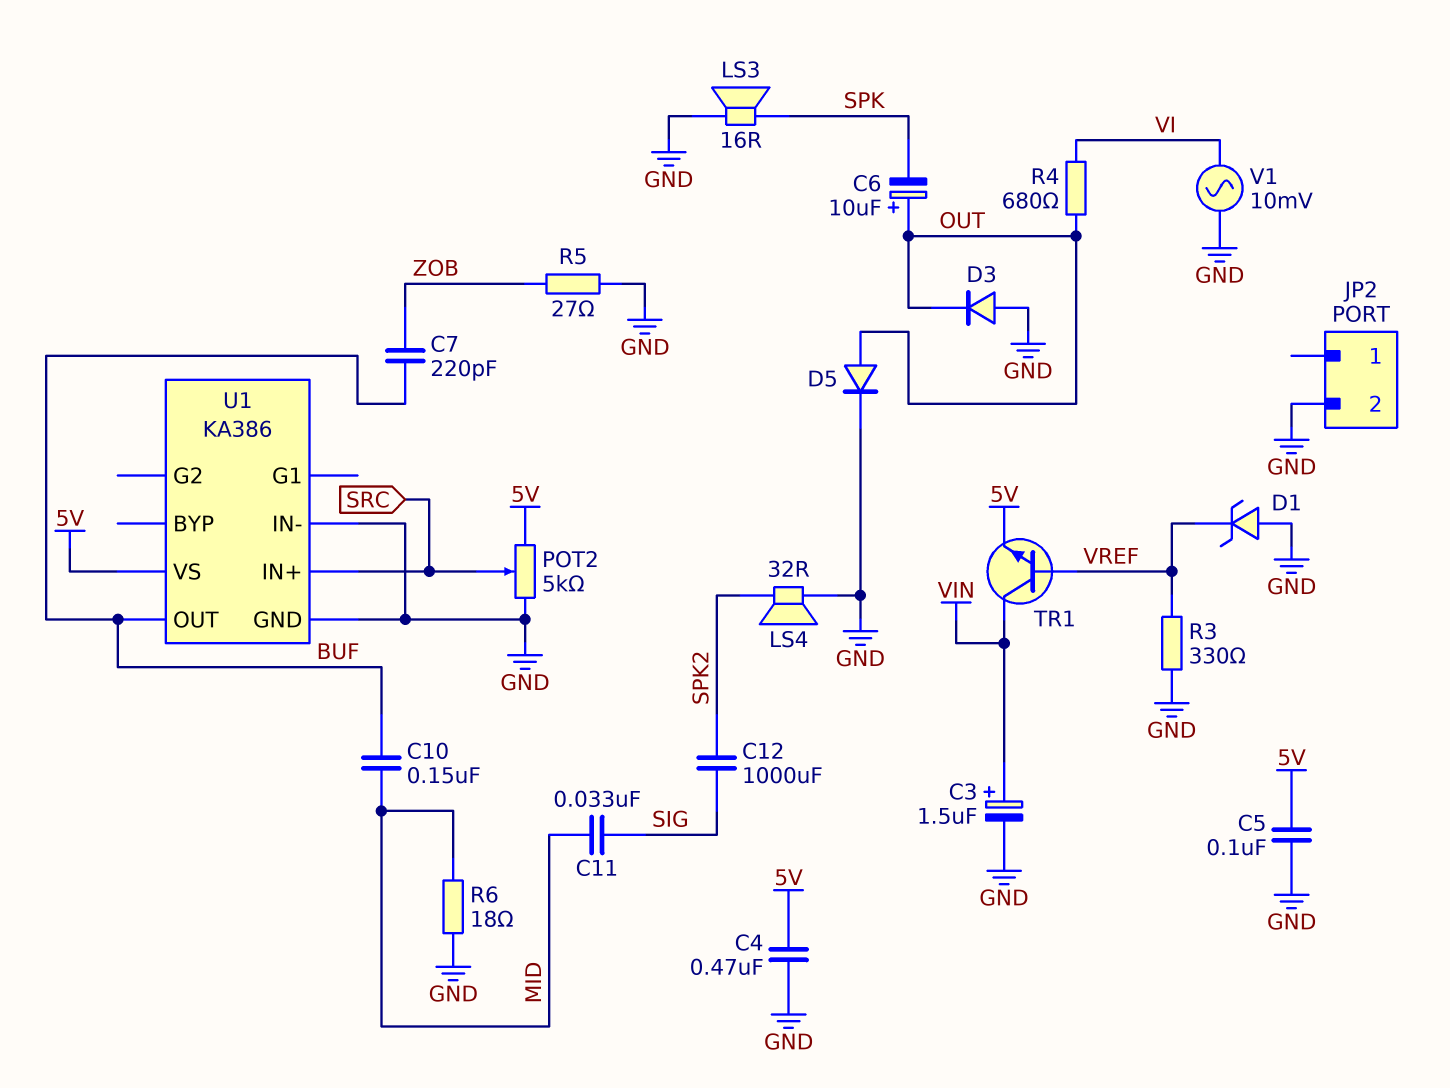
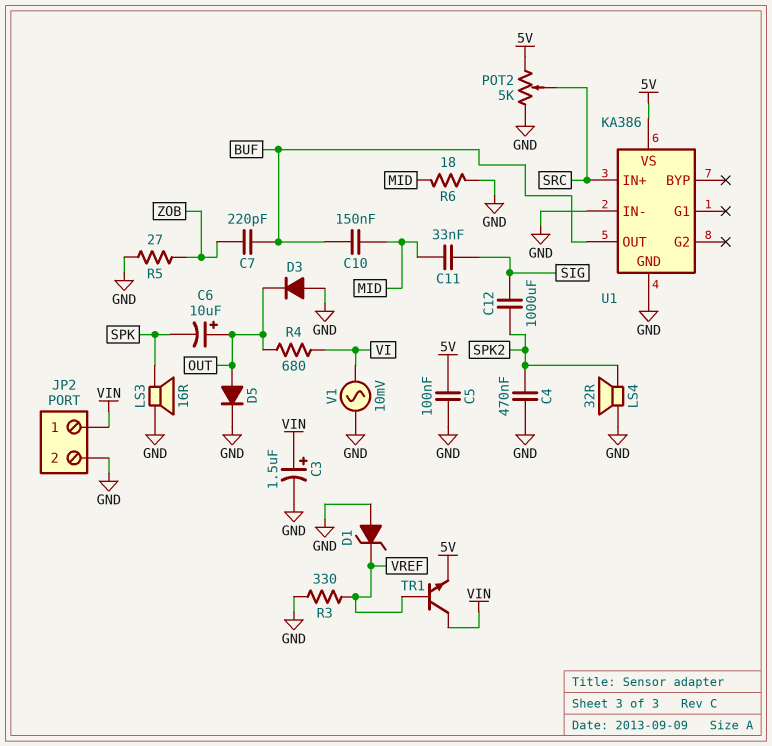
C4: 470nF (5V, GND) -> 470nF (GND, SPK2)
JP2 pin 1: none -> VIN

